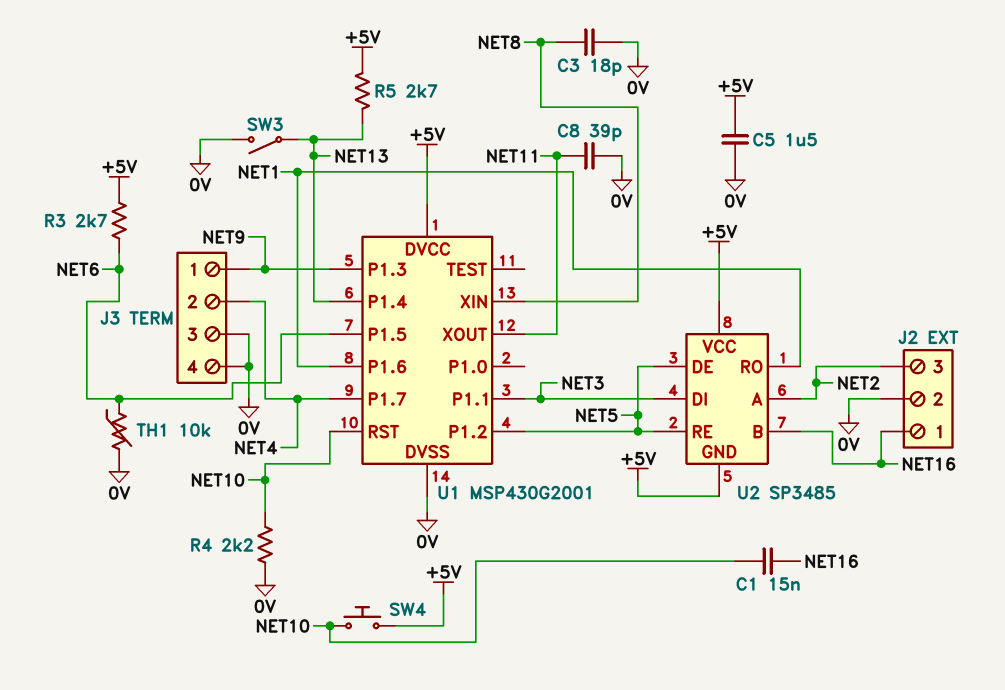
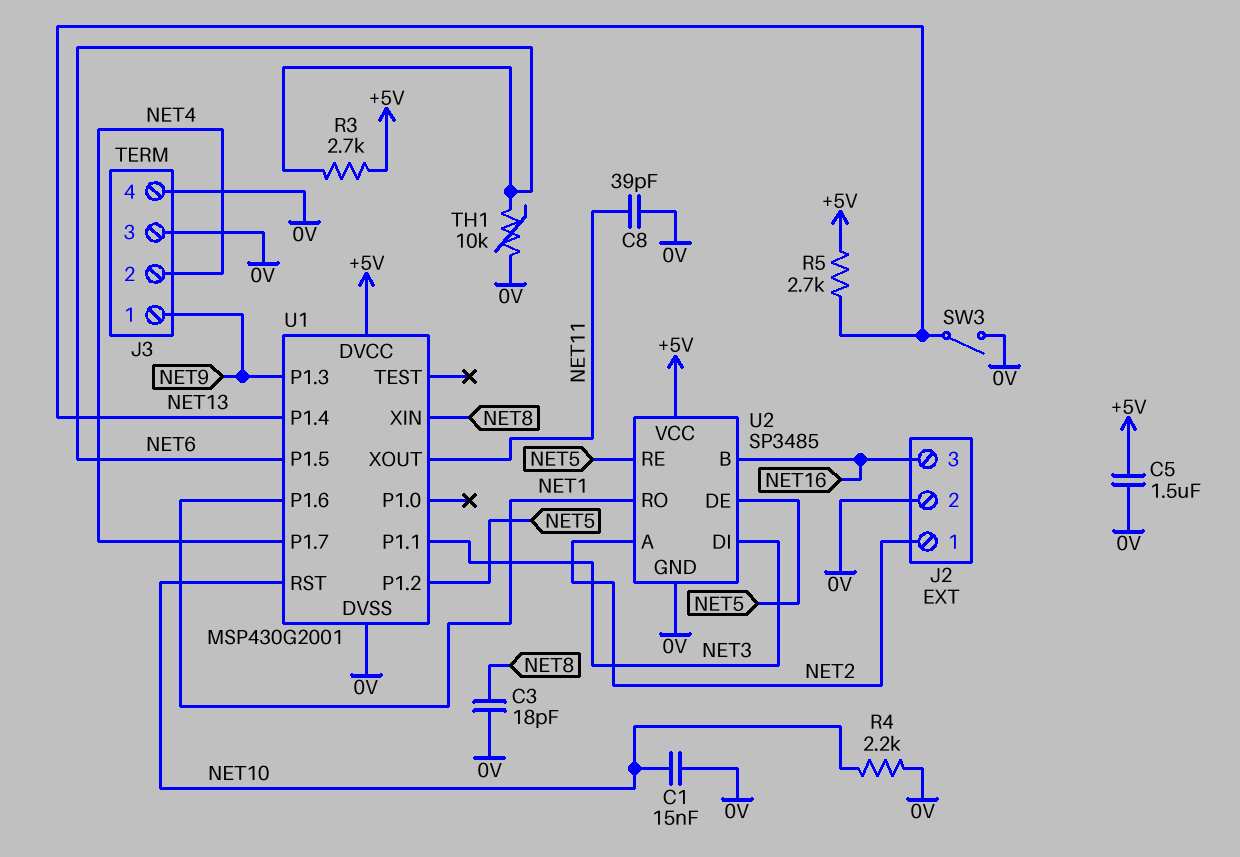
C1: 15nF (NET10, NET16) -> 15nF (0V, NET10)
J2 pin 1: NET16 -> NET2
J2 pin 3: NET2 -> NET16
SW4: button (+5V, NET10) -> none
U2 pin GND: +5V -> 0V

